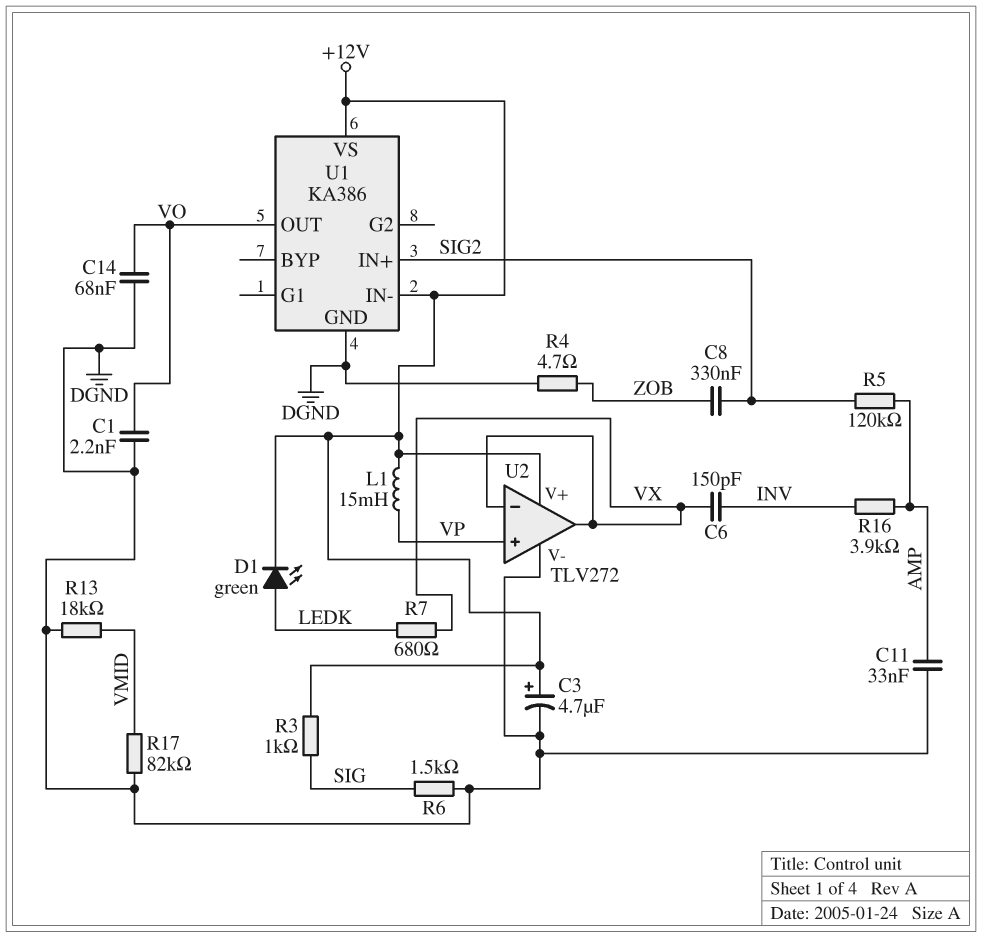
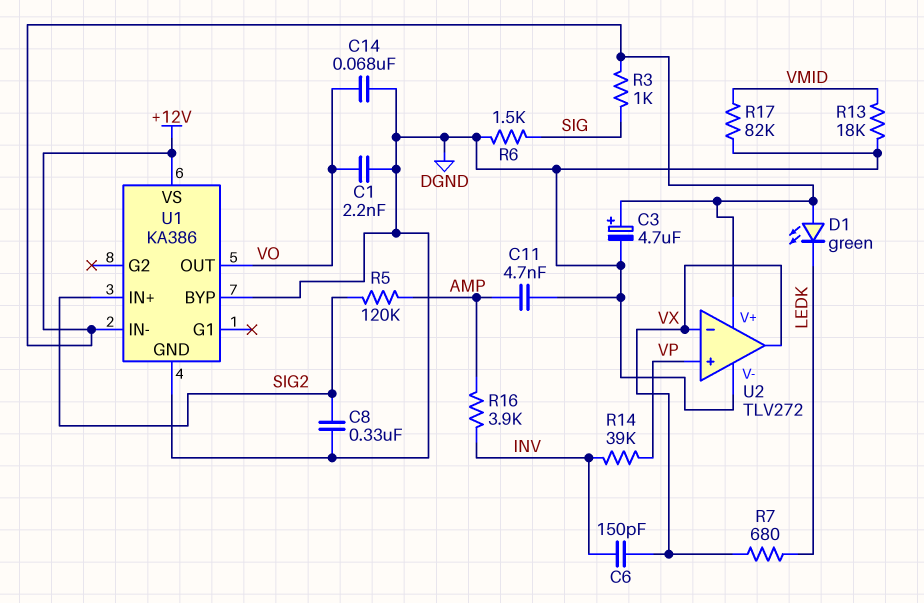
C8: 330nF (SIG2, ZOB) -> 330nF (DGND, SIG2)
C11: 33nF (AMP, DGND) -> 4.7nF (AMP, DGND)
D1: LED green (A LEDK, K +12V) -> LED green (A +12V, K LEDK)
L1: 15mH (+12V, VP) -> none
R4: 4.7 (DGND, ZOB) -> none
R14: none -> 39k (INV, VP)
U1 pin BYP: none -> DGND

